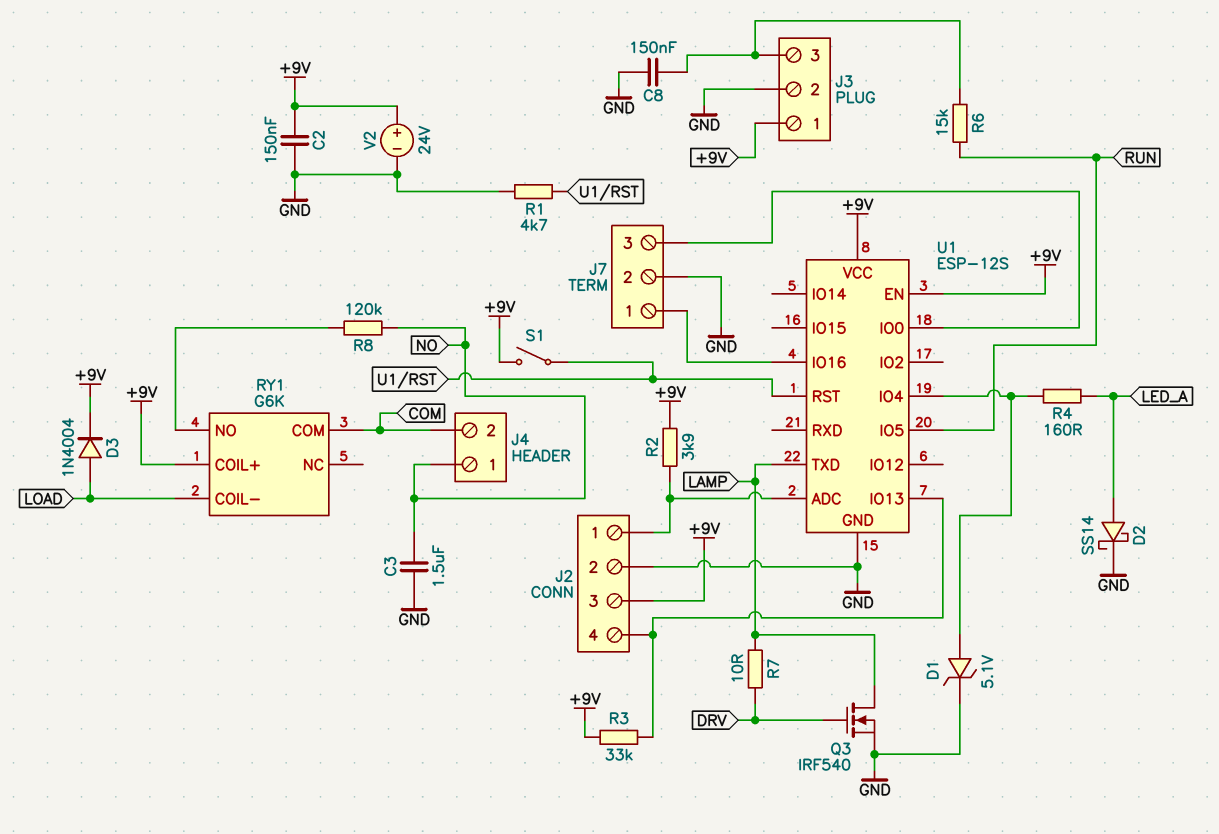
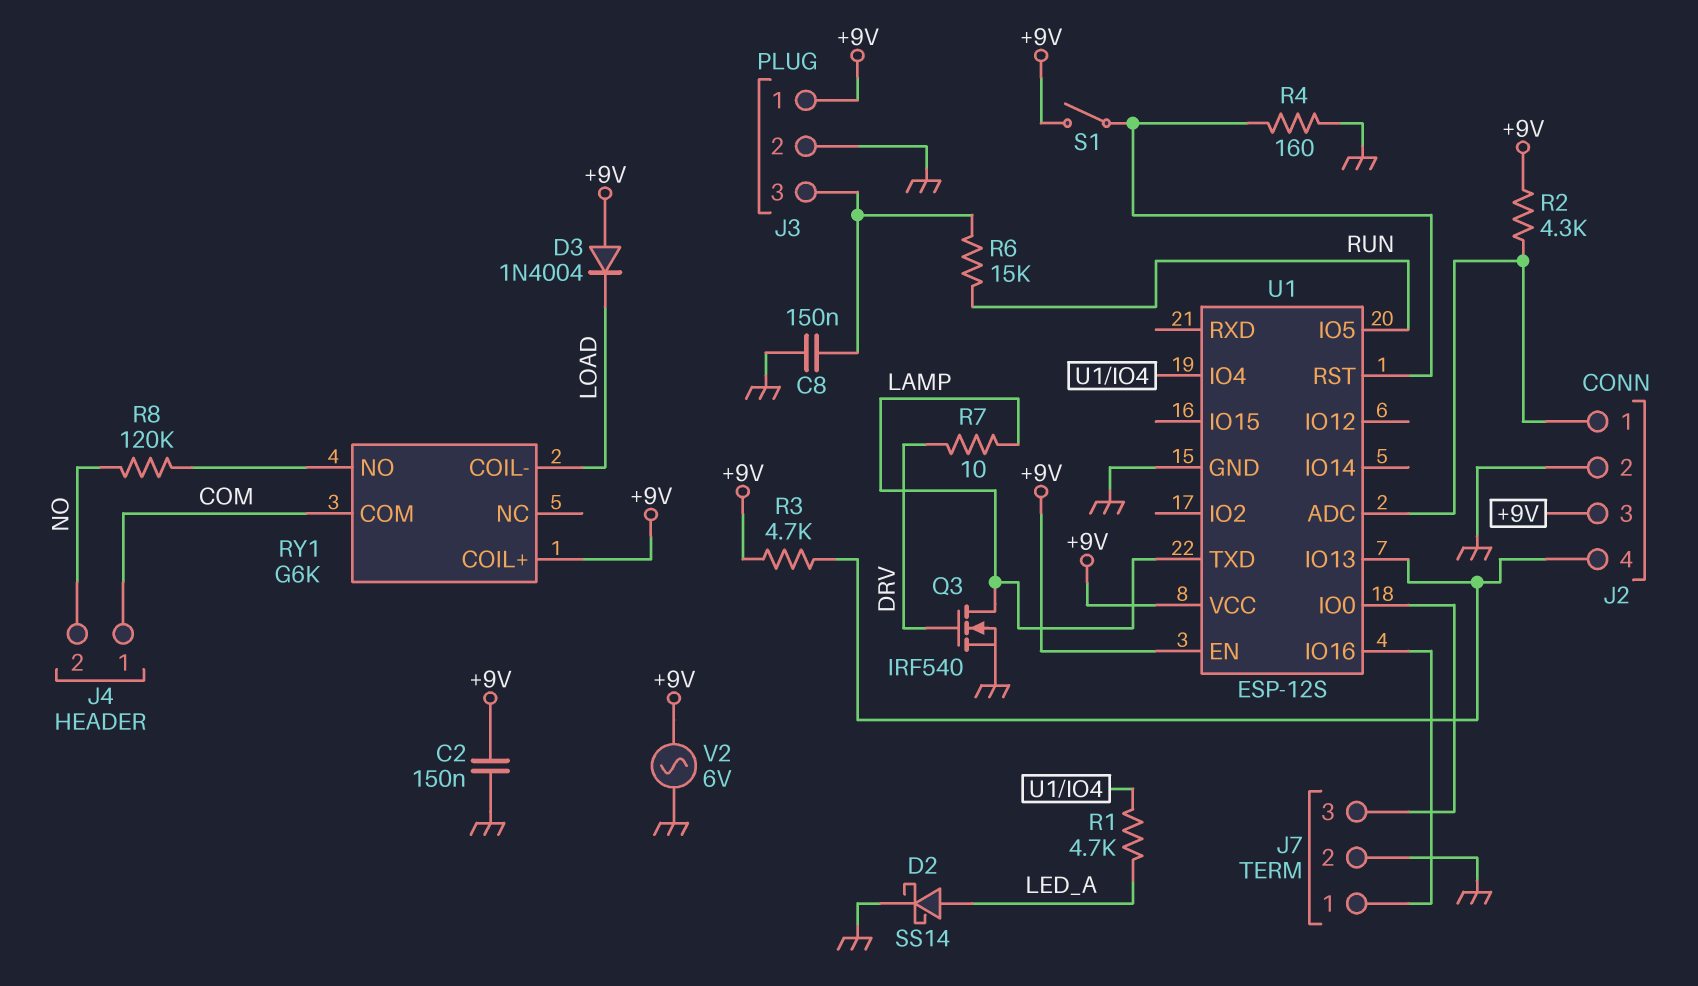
C3: 1.5uF (GND, NO) -> none
D1: zener 5.1V (A U1/IO4, K GND) -> none
D3: diode 1N4004 (A LOAD, K +9V) -> diode 1N4004 (A +9V, K LOAD)
J4 pin 1: NO -> COM
J4 pin 2: COM -> NO
R1: 4.7k (GND, U1/RST) -> 4.7k (LED_A, U1/IO4)
R2: 3.9k (+9V, J2/1) -> 4.3k (+9V, J2/1)
R3: 33k (+9V, J2/4) -> 4.7k (+9V, J2/4)
R4: 160 (LED_A, U1/IO4) -> 160 (GND, U1/RST)
V2: 24V (plus +9V, minus GND) -> AC 6V (+9V, GND)

